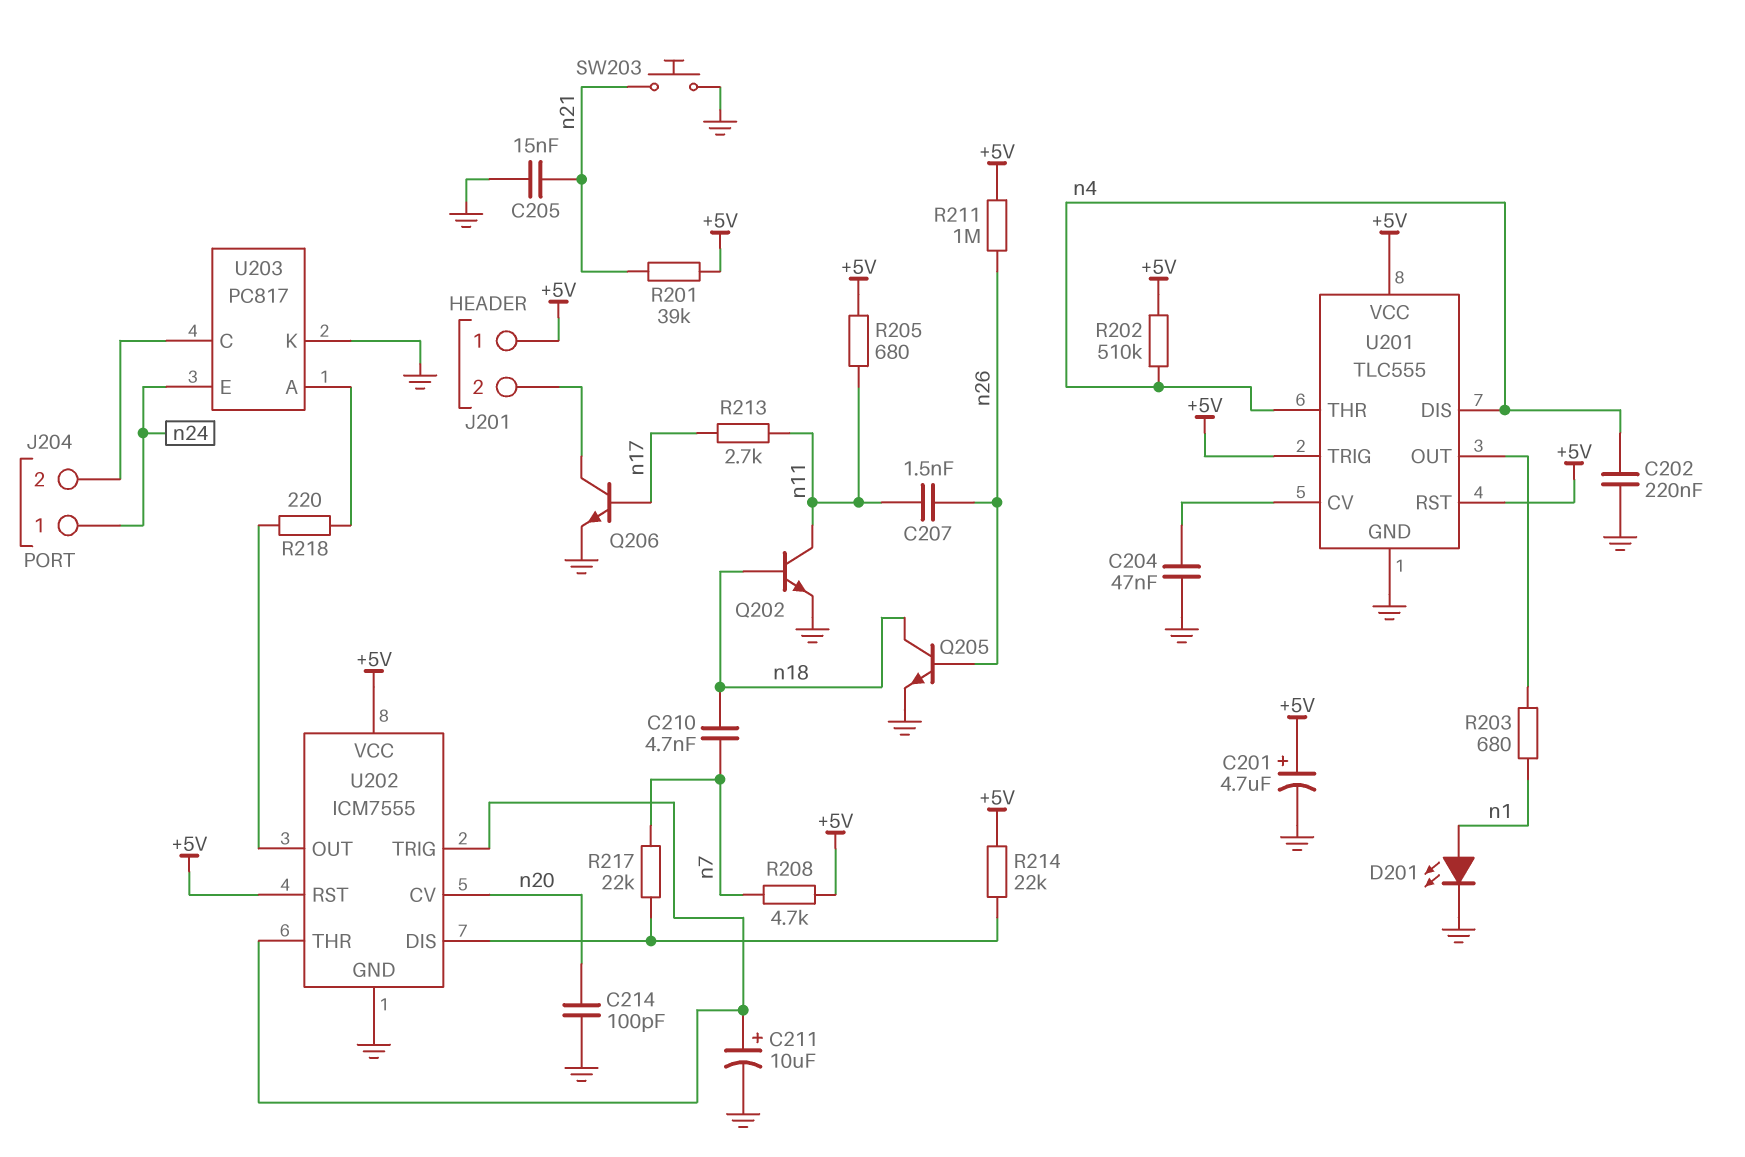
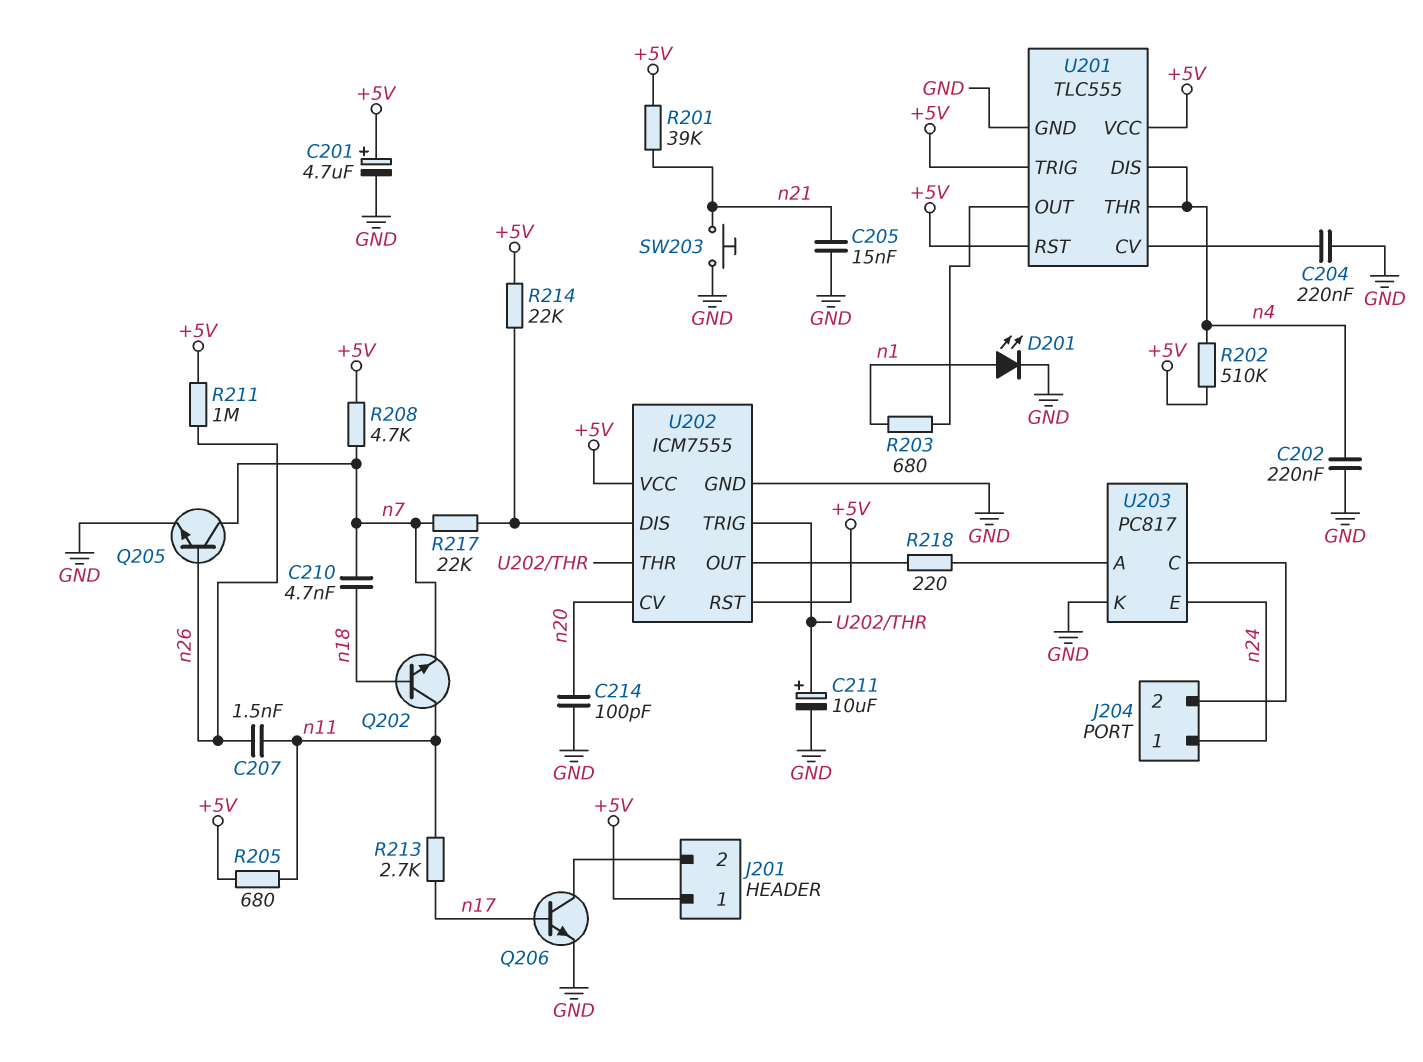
C204: 47nF (GND, U201/CV) -> 220nF (GND, U201/CV)
Q202: NPN (B n18, C n11, E GND) -> NPN (B n18, C n11, E n7)
Q205: NPN (B n26, C n18, E GND) -> NPN (B n26, C n7, E GND)

